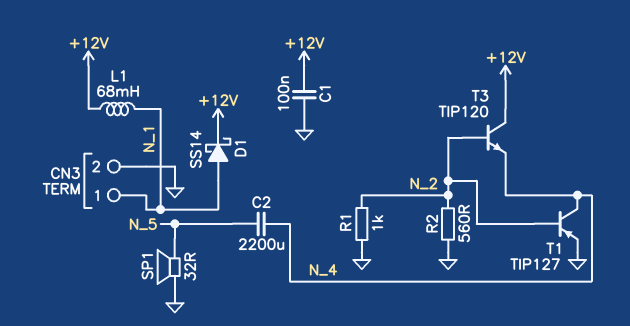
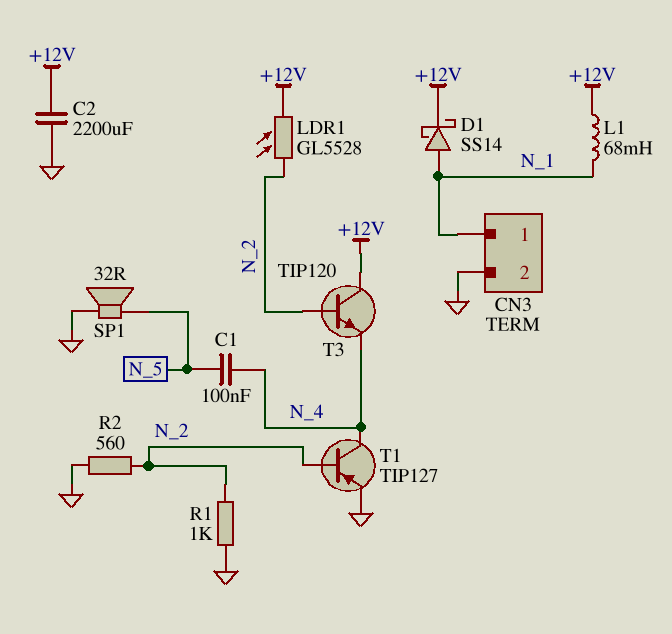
C1: 100nF (+12V, GND) -> 100nF (N_4, N_5)
C2: 2200uF (N_4, N_5) -> 2200uF (+12V, GND)
LDR1: none -> GL5528 (+12V, N_2)

